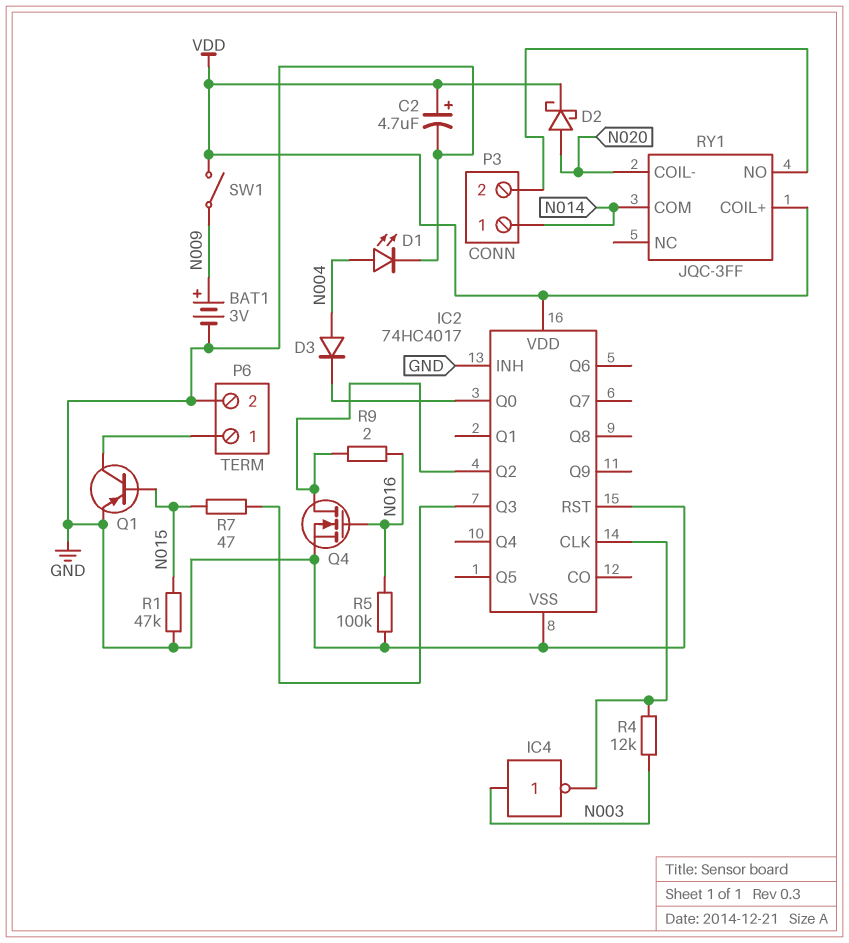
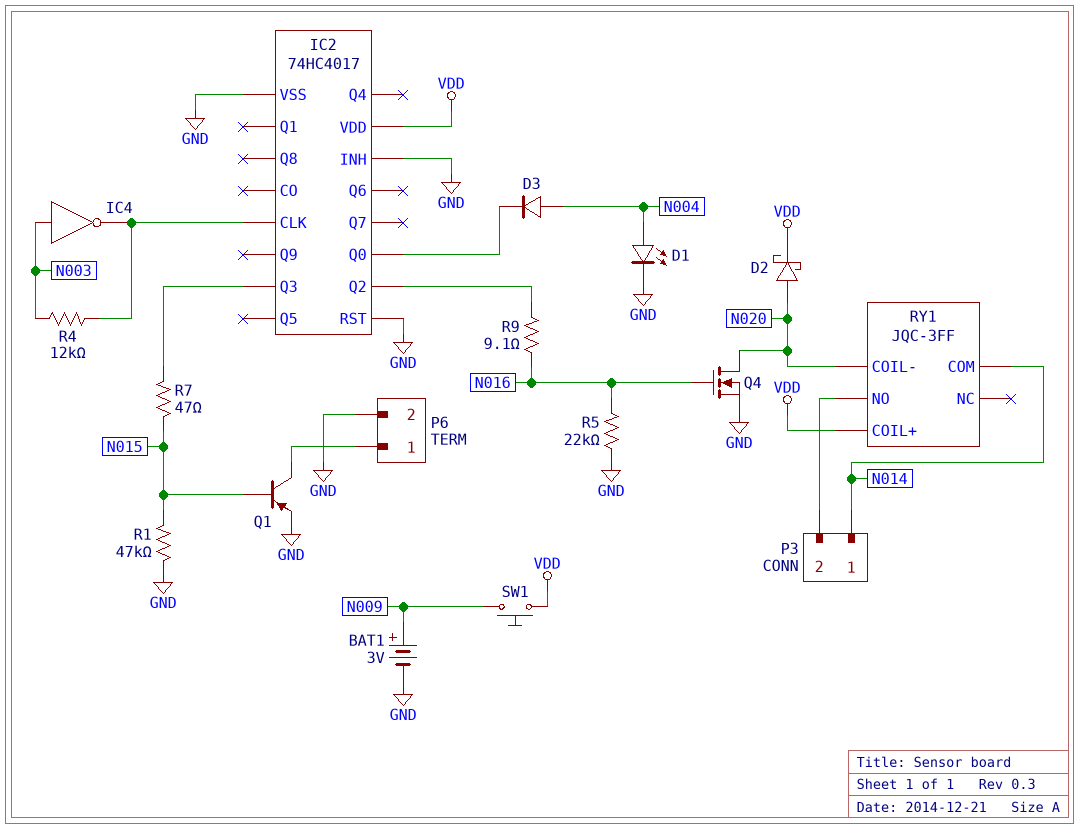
C2: 4.7uF (plus VDD, minus GND) -> none
Q4: NMOS (G N016, D IC2/Q2, S GND) -> NMOS (G N016, D N020, S GND)
R5: 100k (GND, N016) -> 22k (GND, N016)
R9: 2 (IC2/Q2, N016) -> 9.1 (IC2/Q2, N016)
SW1: switch (N009, VDD) -> button (N009, VDD)

